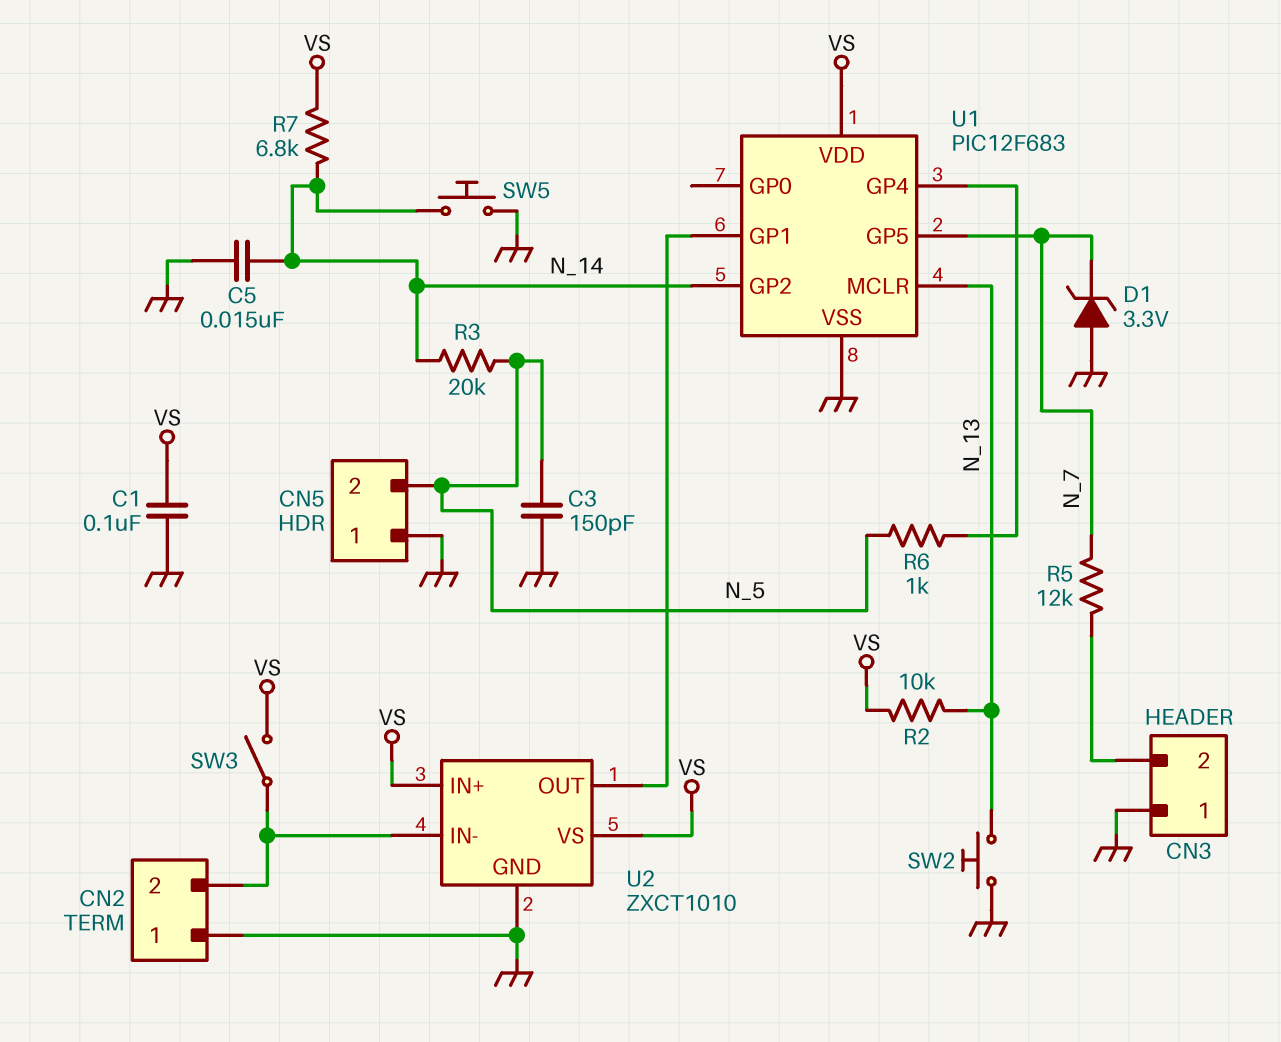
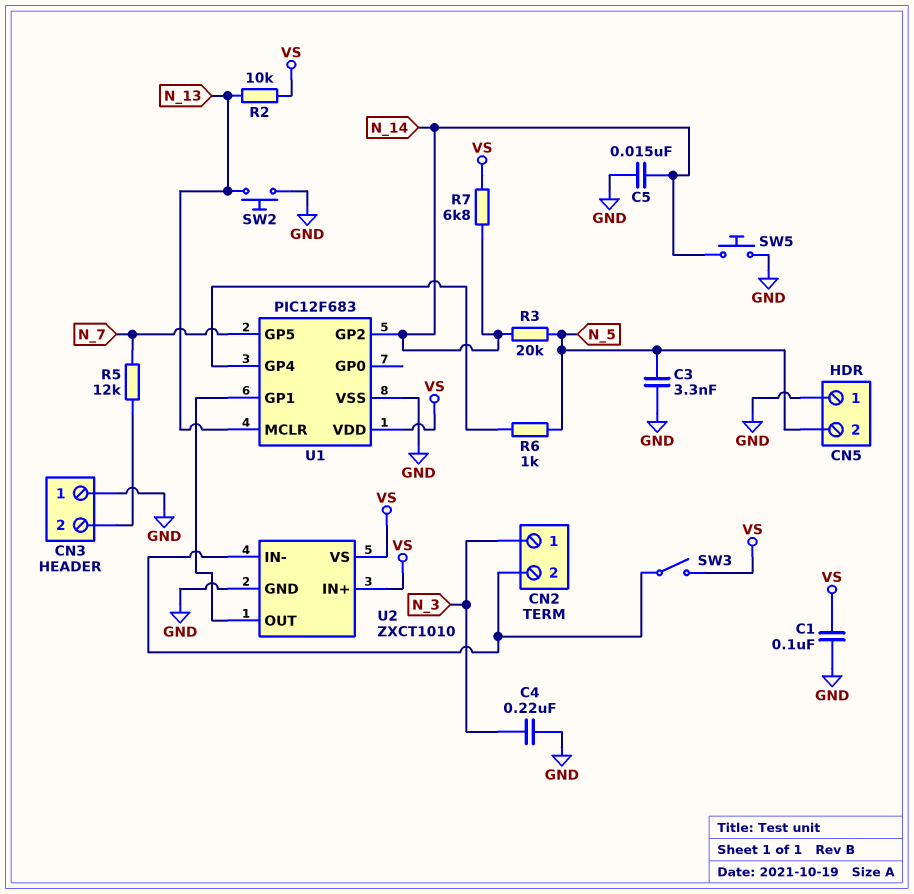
C3: 150pF (GND, N_5) -> 3.3nF (GND, N_5)
C4: none -> 220nF (GND, N_3)
CN2 pin 1: GND -> N_3
D1: zener 3.3V (A GND, K N_7) -> none

